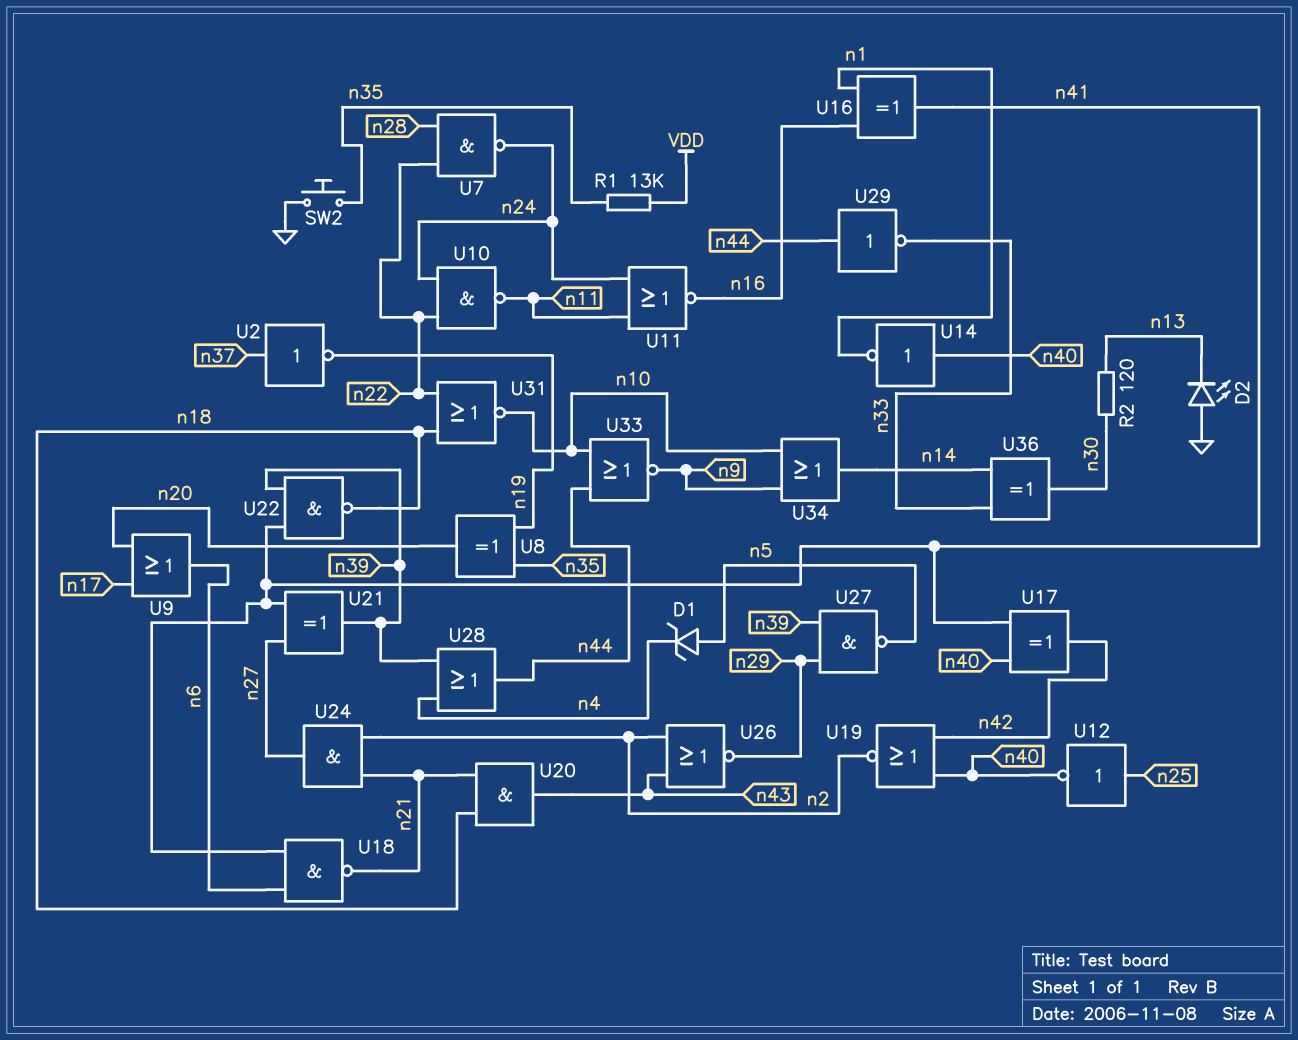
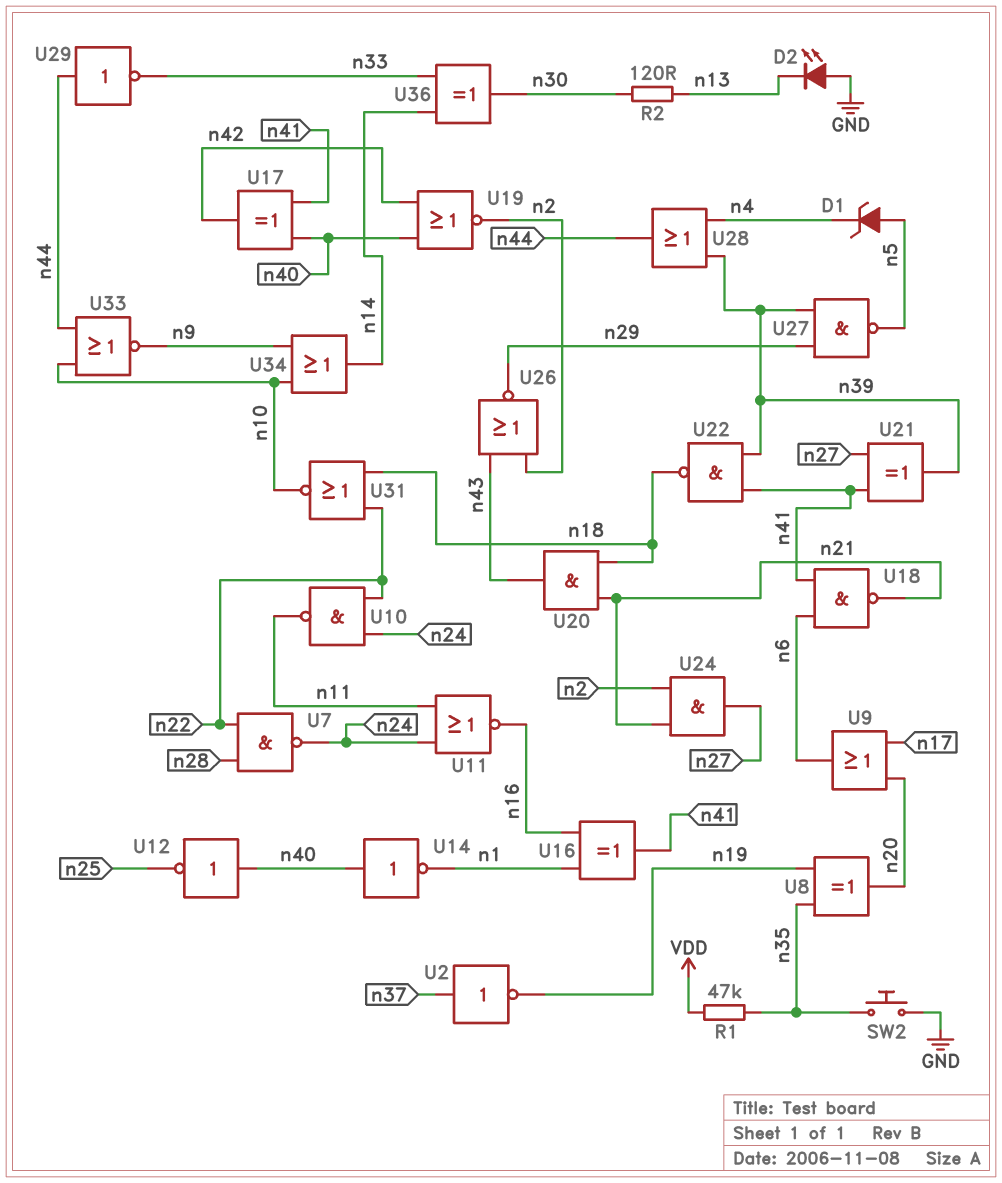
R1: 13k (VDD, n35) -> 47k (VDD, n35)
U12: NOT (in n25, out n40) -> NOT (in n40, out n25)

